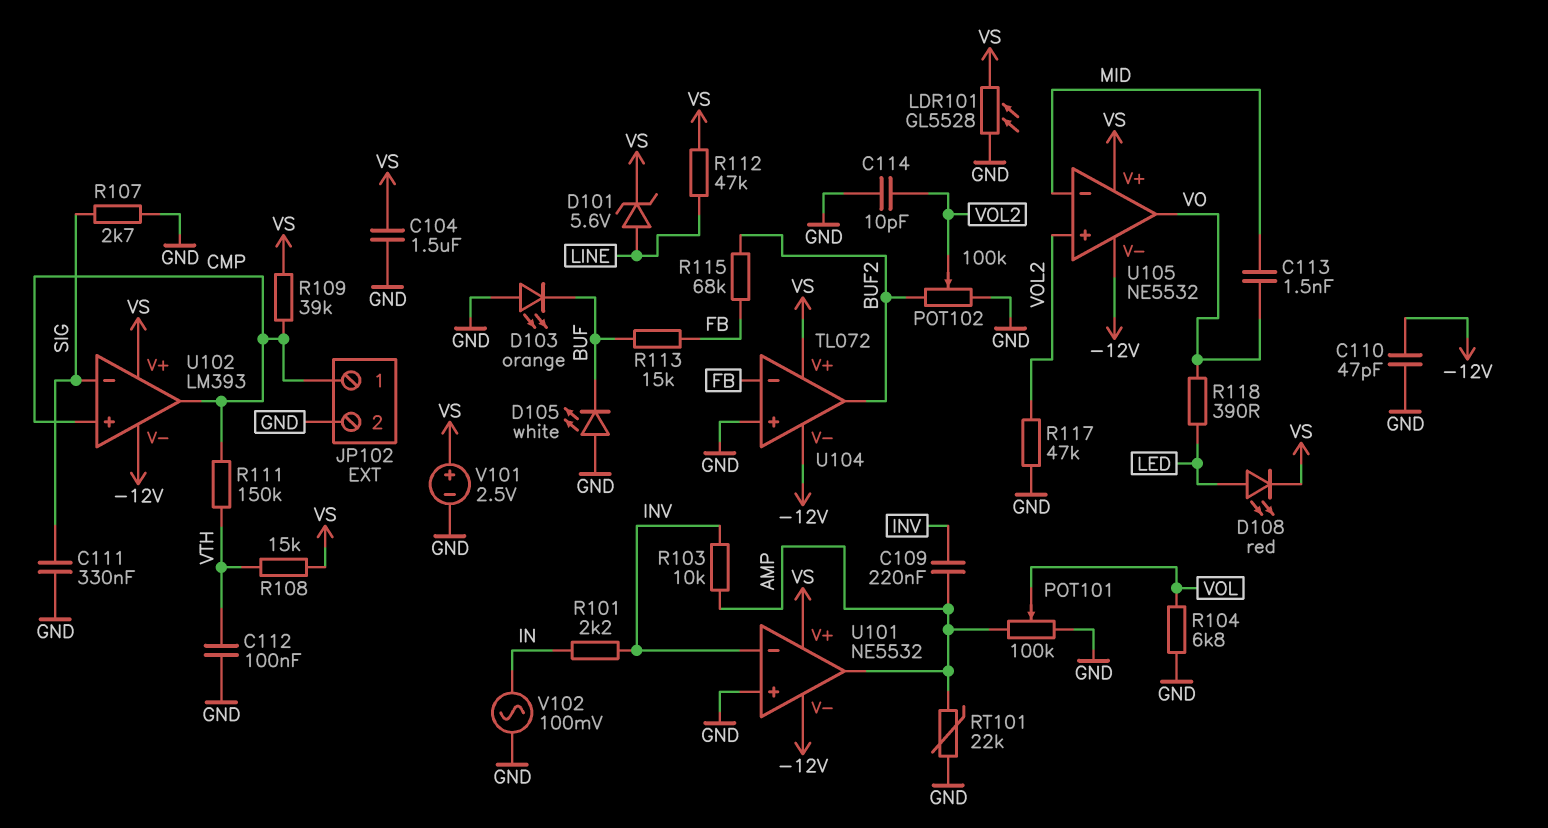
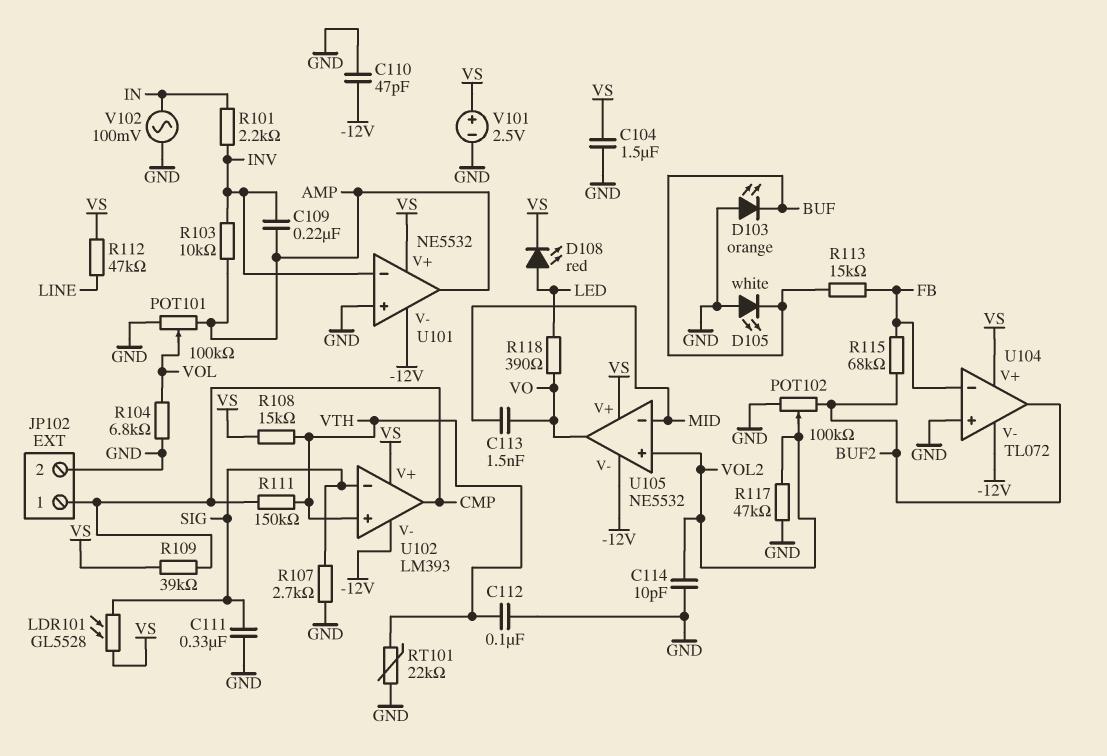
D101: zener 5.6V (A LINE, K VS) -> none
LDR101: GL5528 (GND, VS) -> GL5528 (SIG, VS)
RT101: 22k (AMP, GND) -> 22k (GND, VTH)
U102 pin in+: CMP -> VTH

